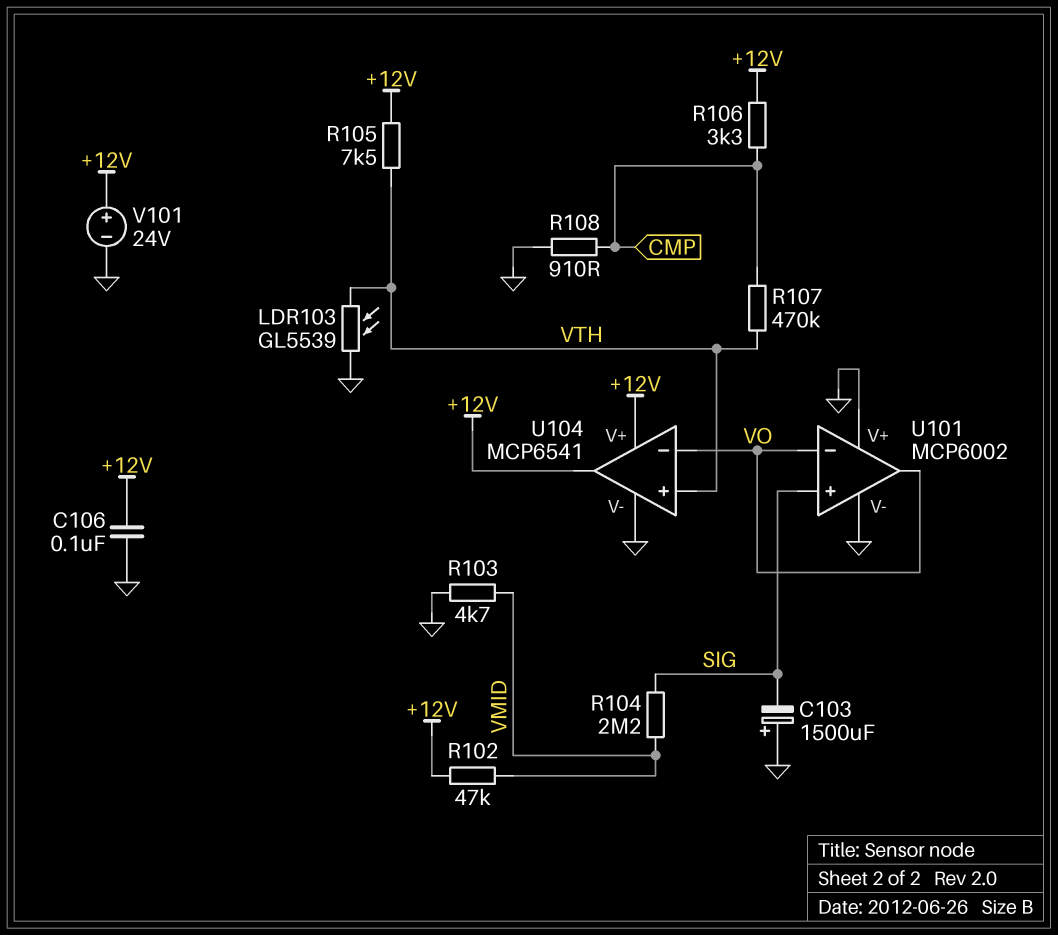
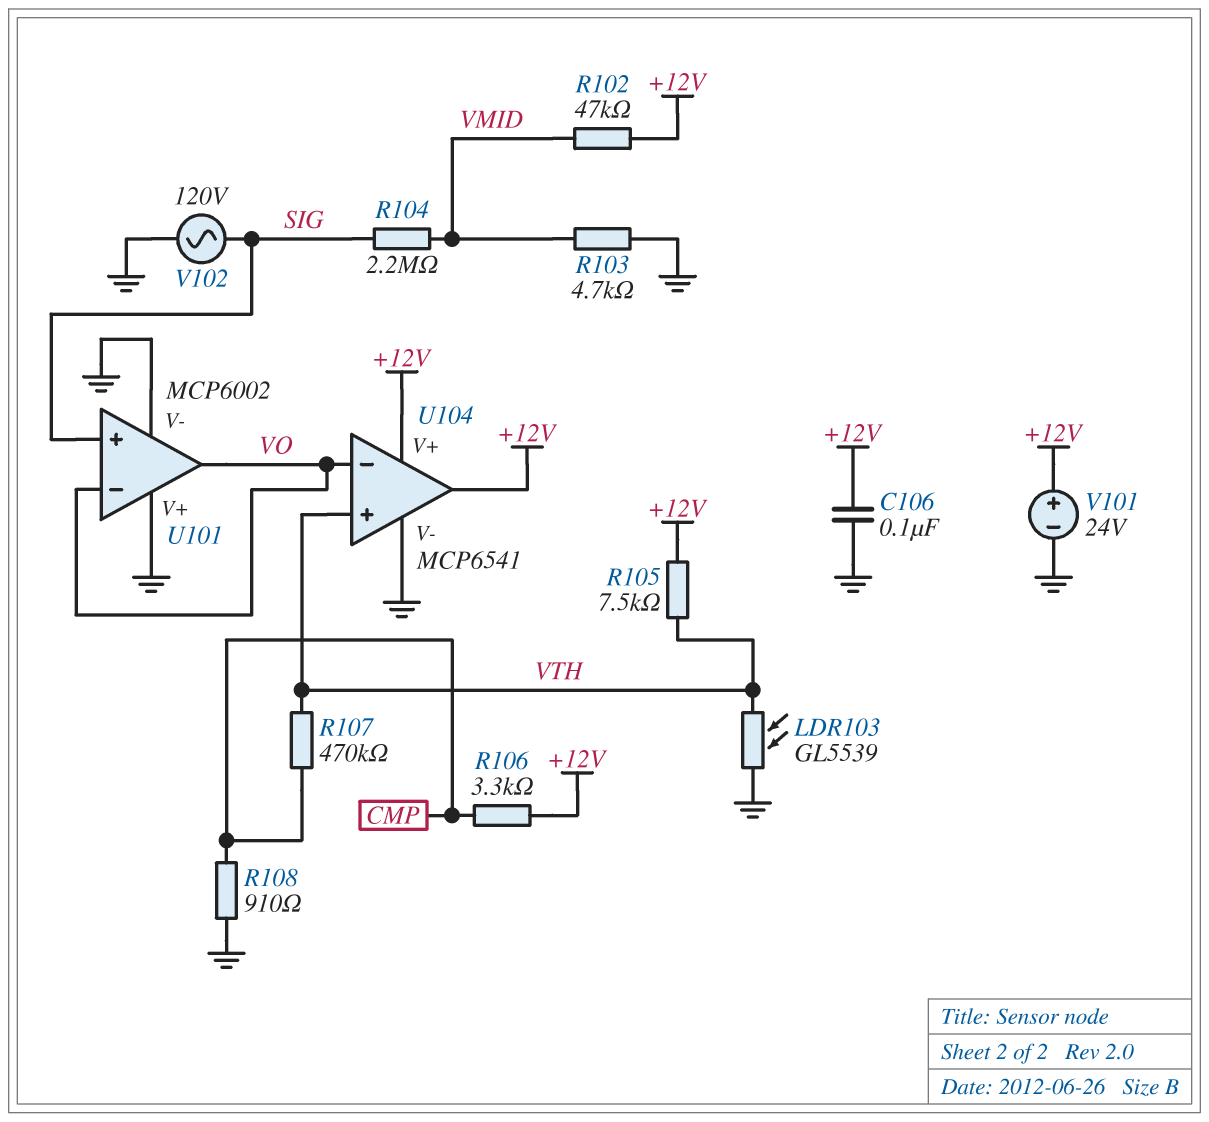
C103: 1500uF (plus GND, minus SIG) -> none
V102: none -> AC 120V (GND, SIG)

